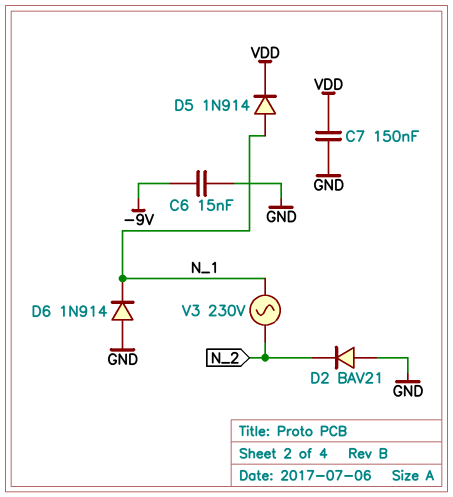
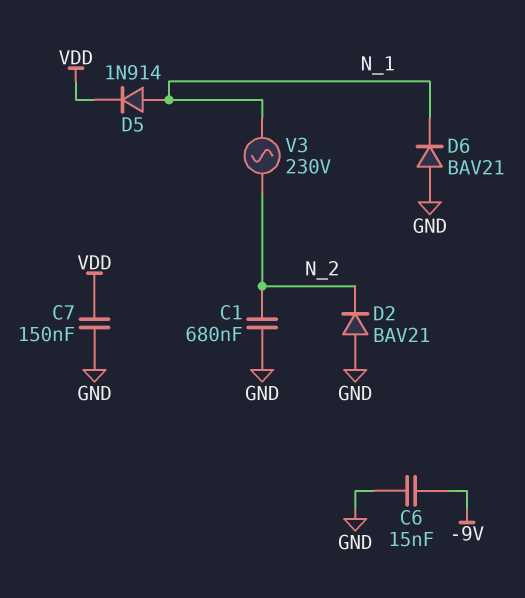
C1: none -> 680nF (GND, N_2)
D6: diode 1N914 (A GND, K N_1) -> diode BAV21 (A GND, K N_1)

